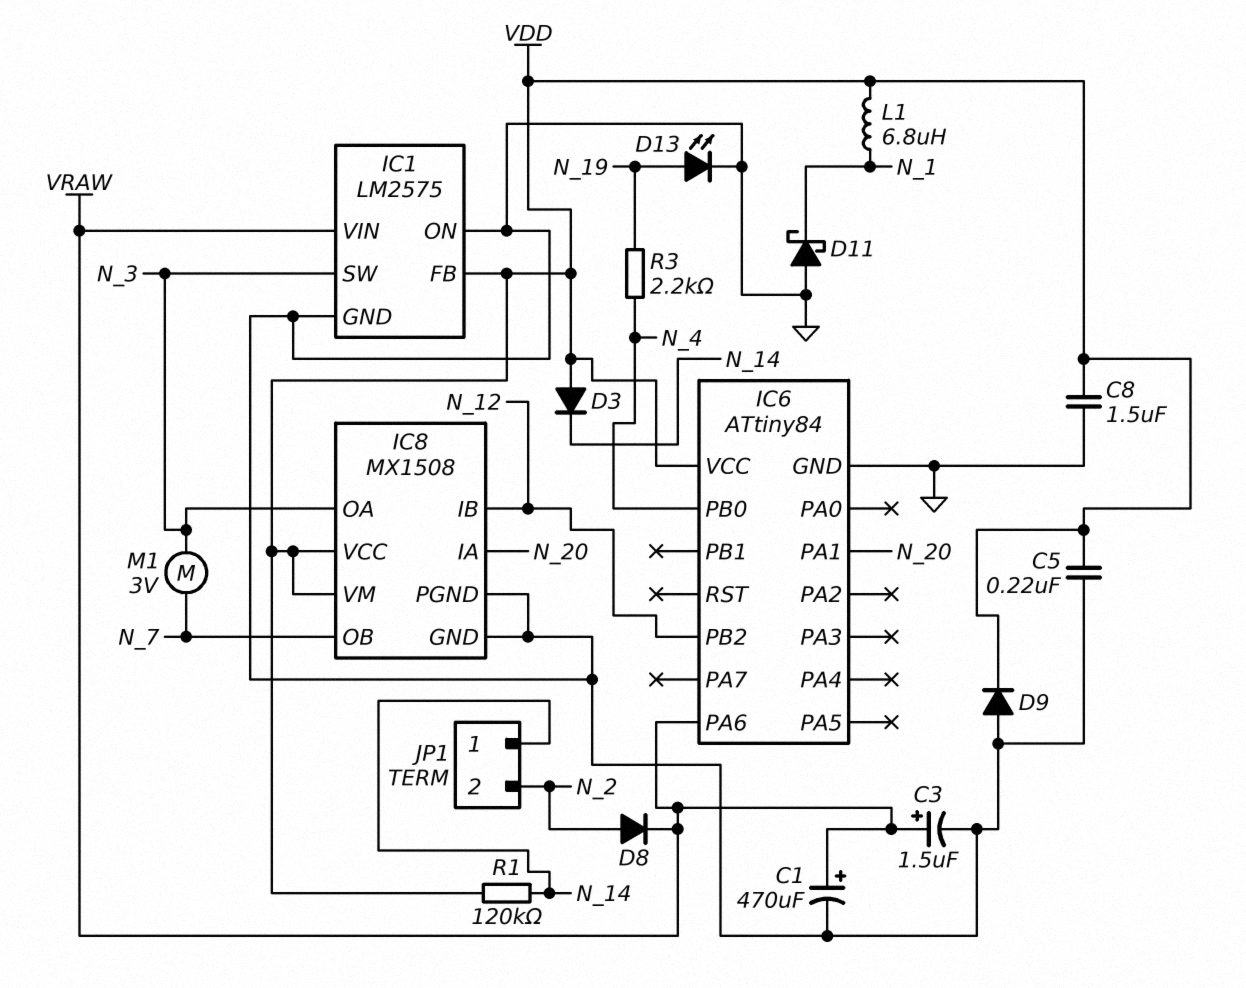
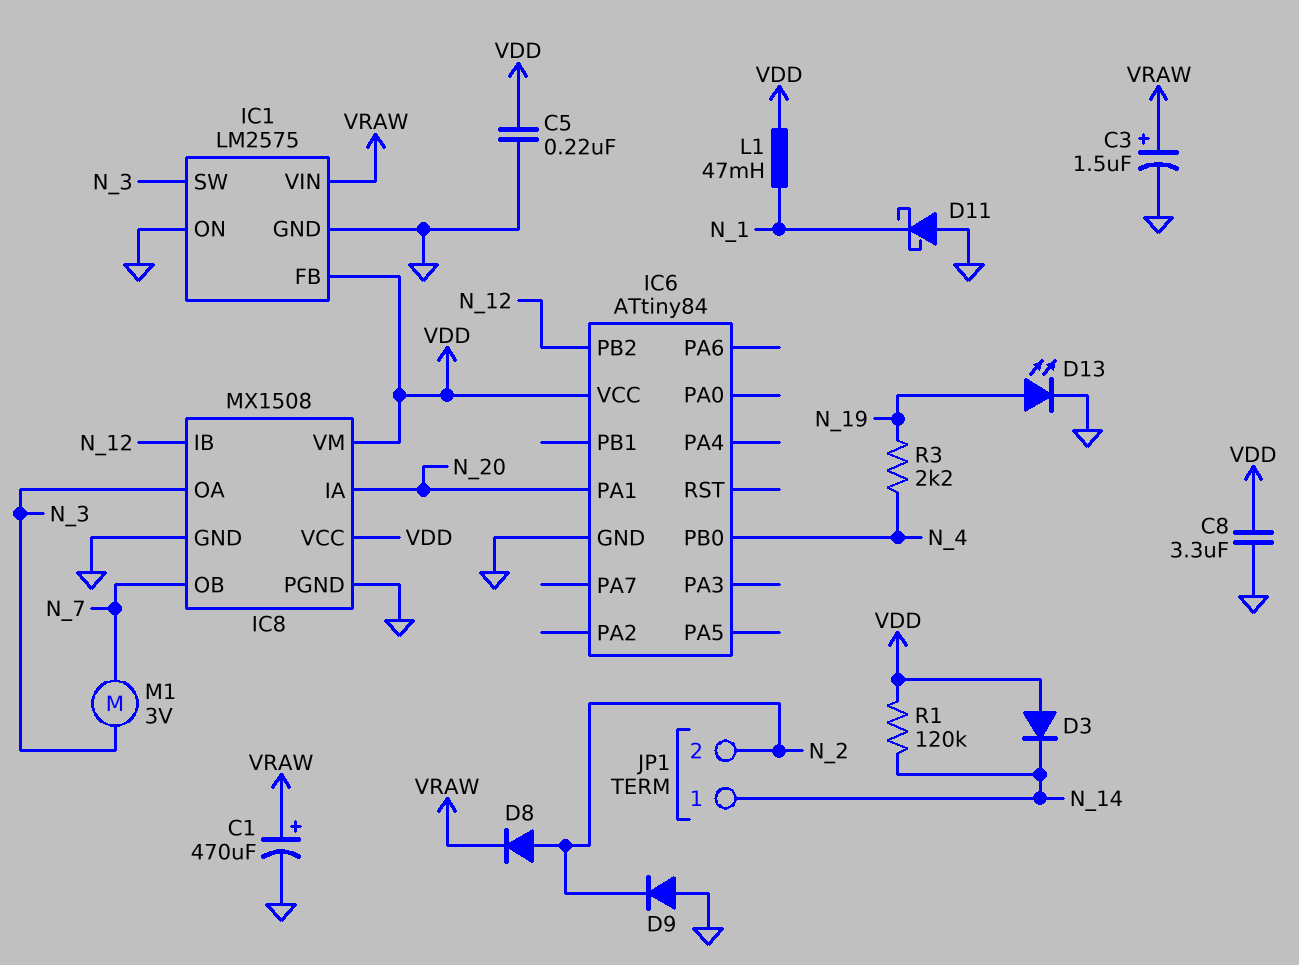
C8: 1.5uF (GND, VDD) -> 3.3uF (GND, VDD)
D9: diode (A GND, K VDD) -> diode (A GND, K N_2)
IC6 pin PA6: VRAW -> none
L1: 6.8uH (N_1, VDD) -> 47mH (N_1, VDD)

